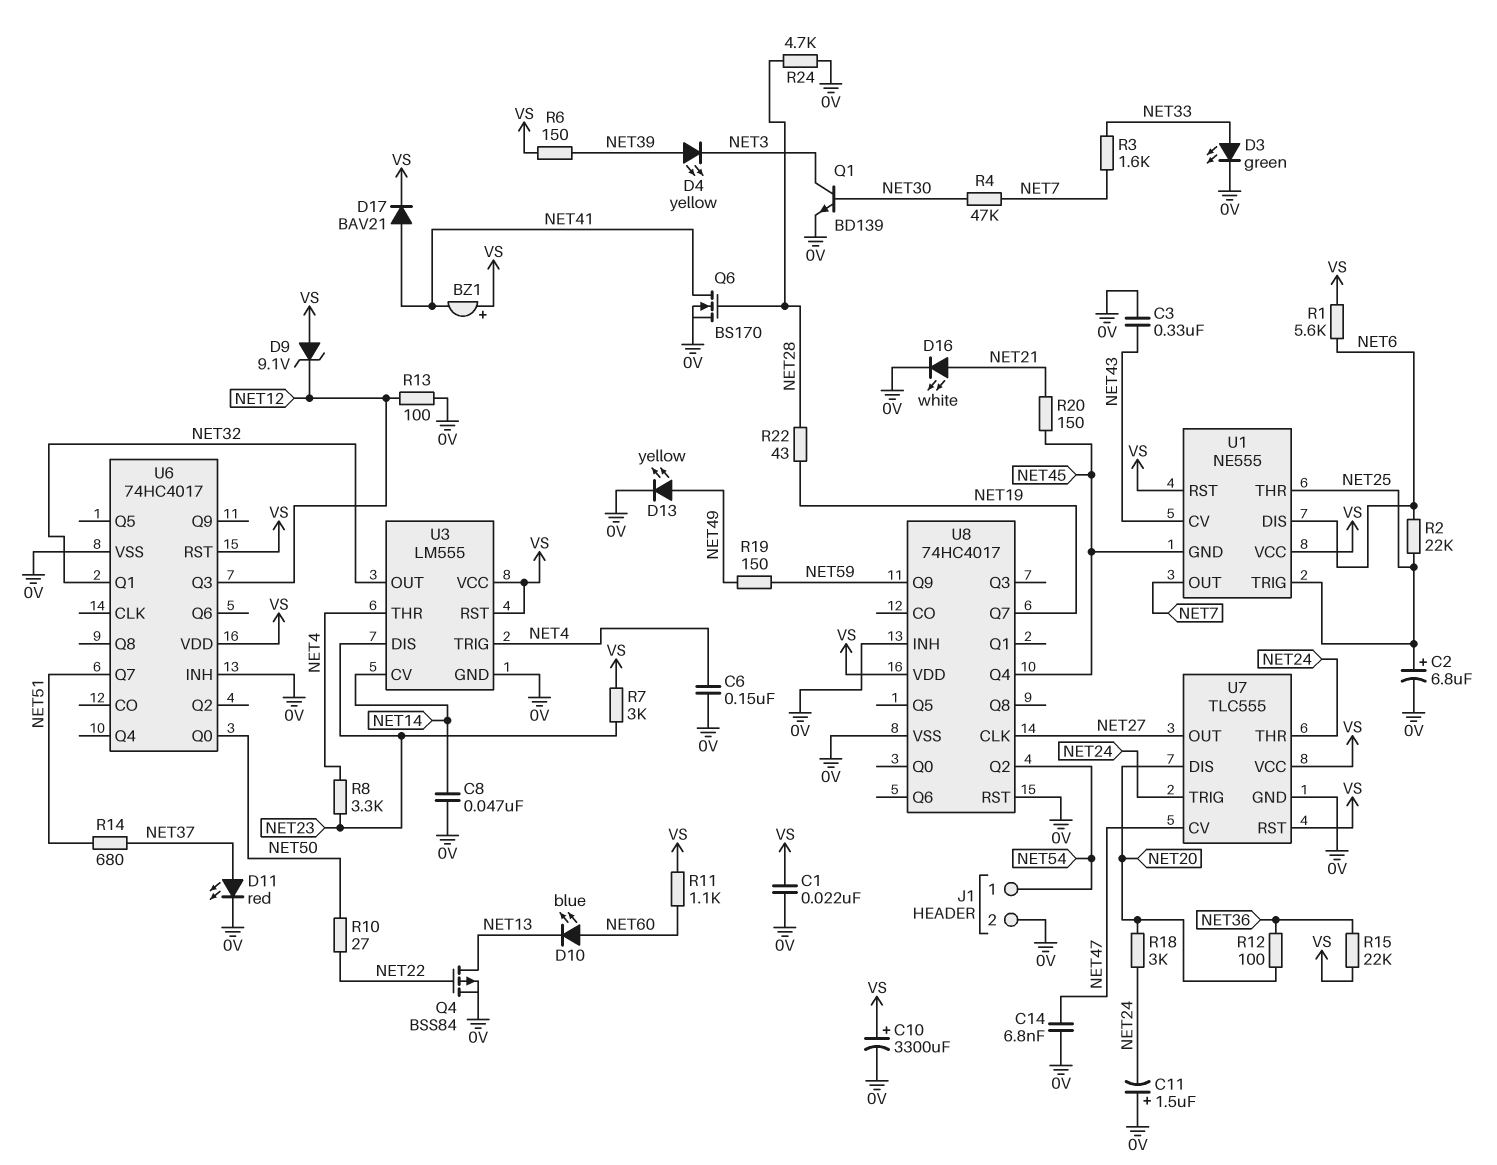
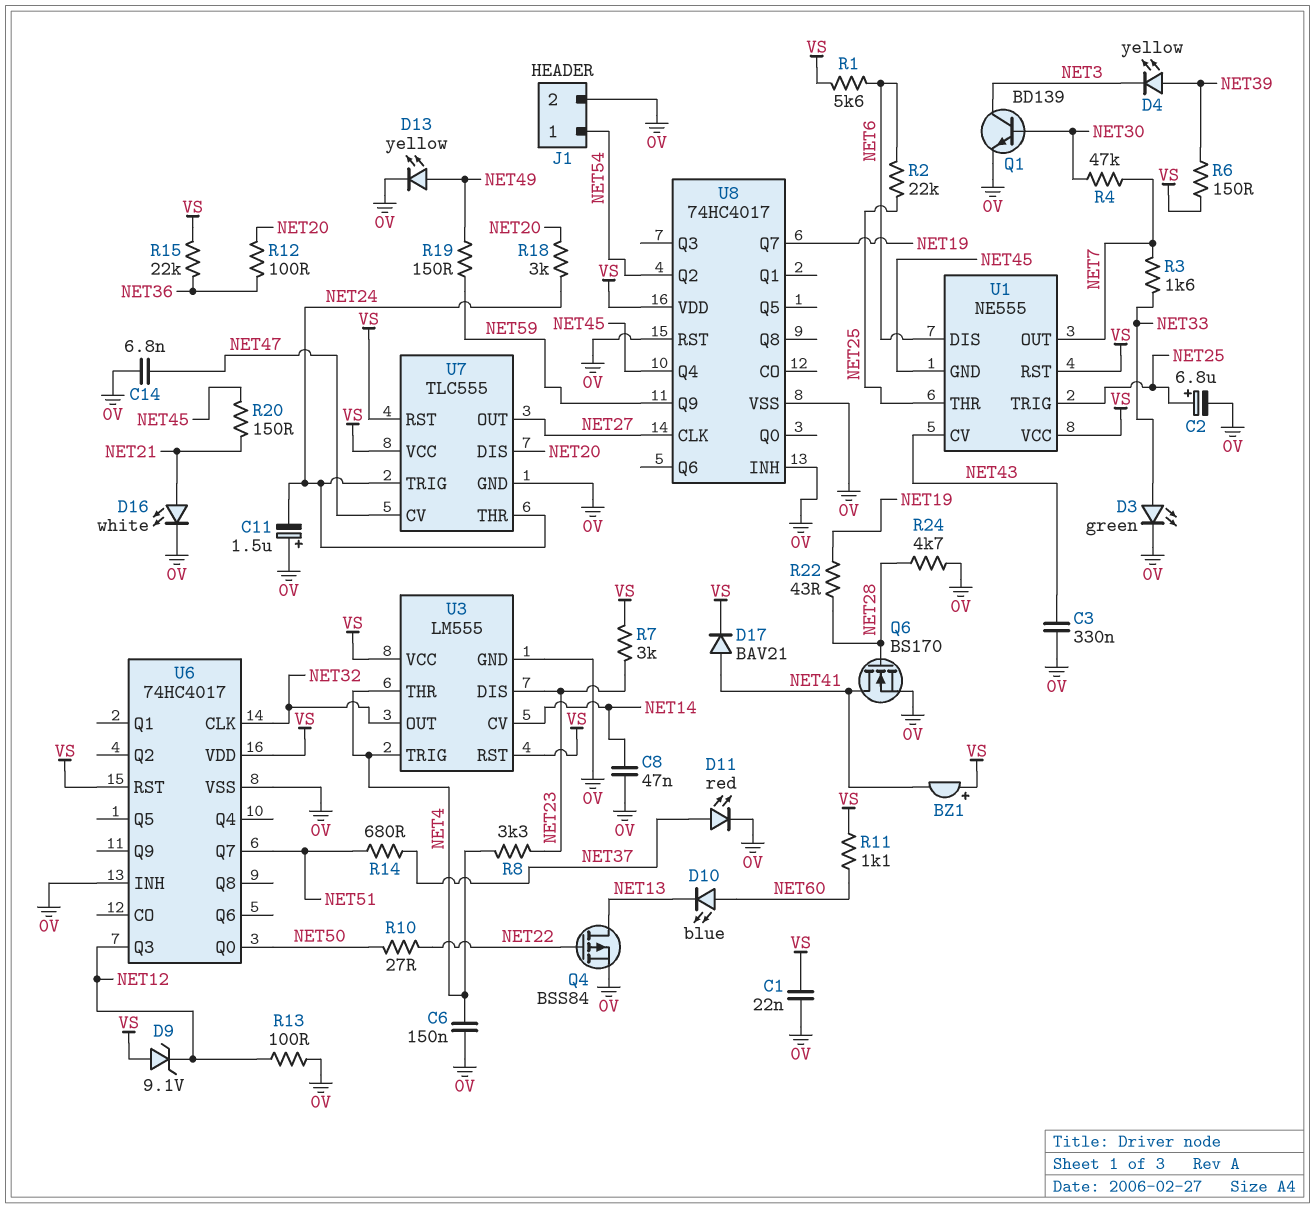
C10: 3300uF (plus VS, minus 0V) -> none
U6 pin CLK: none -> NET32
U6 pin Q1: NET32 -> none

